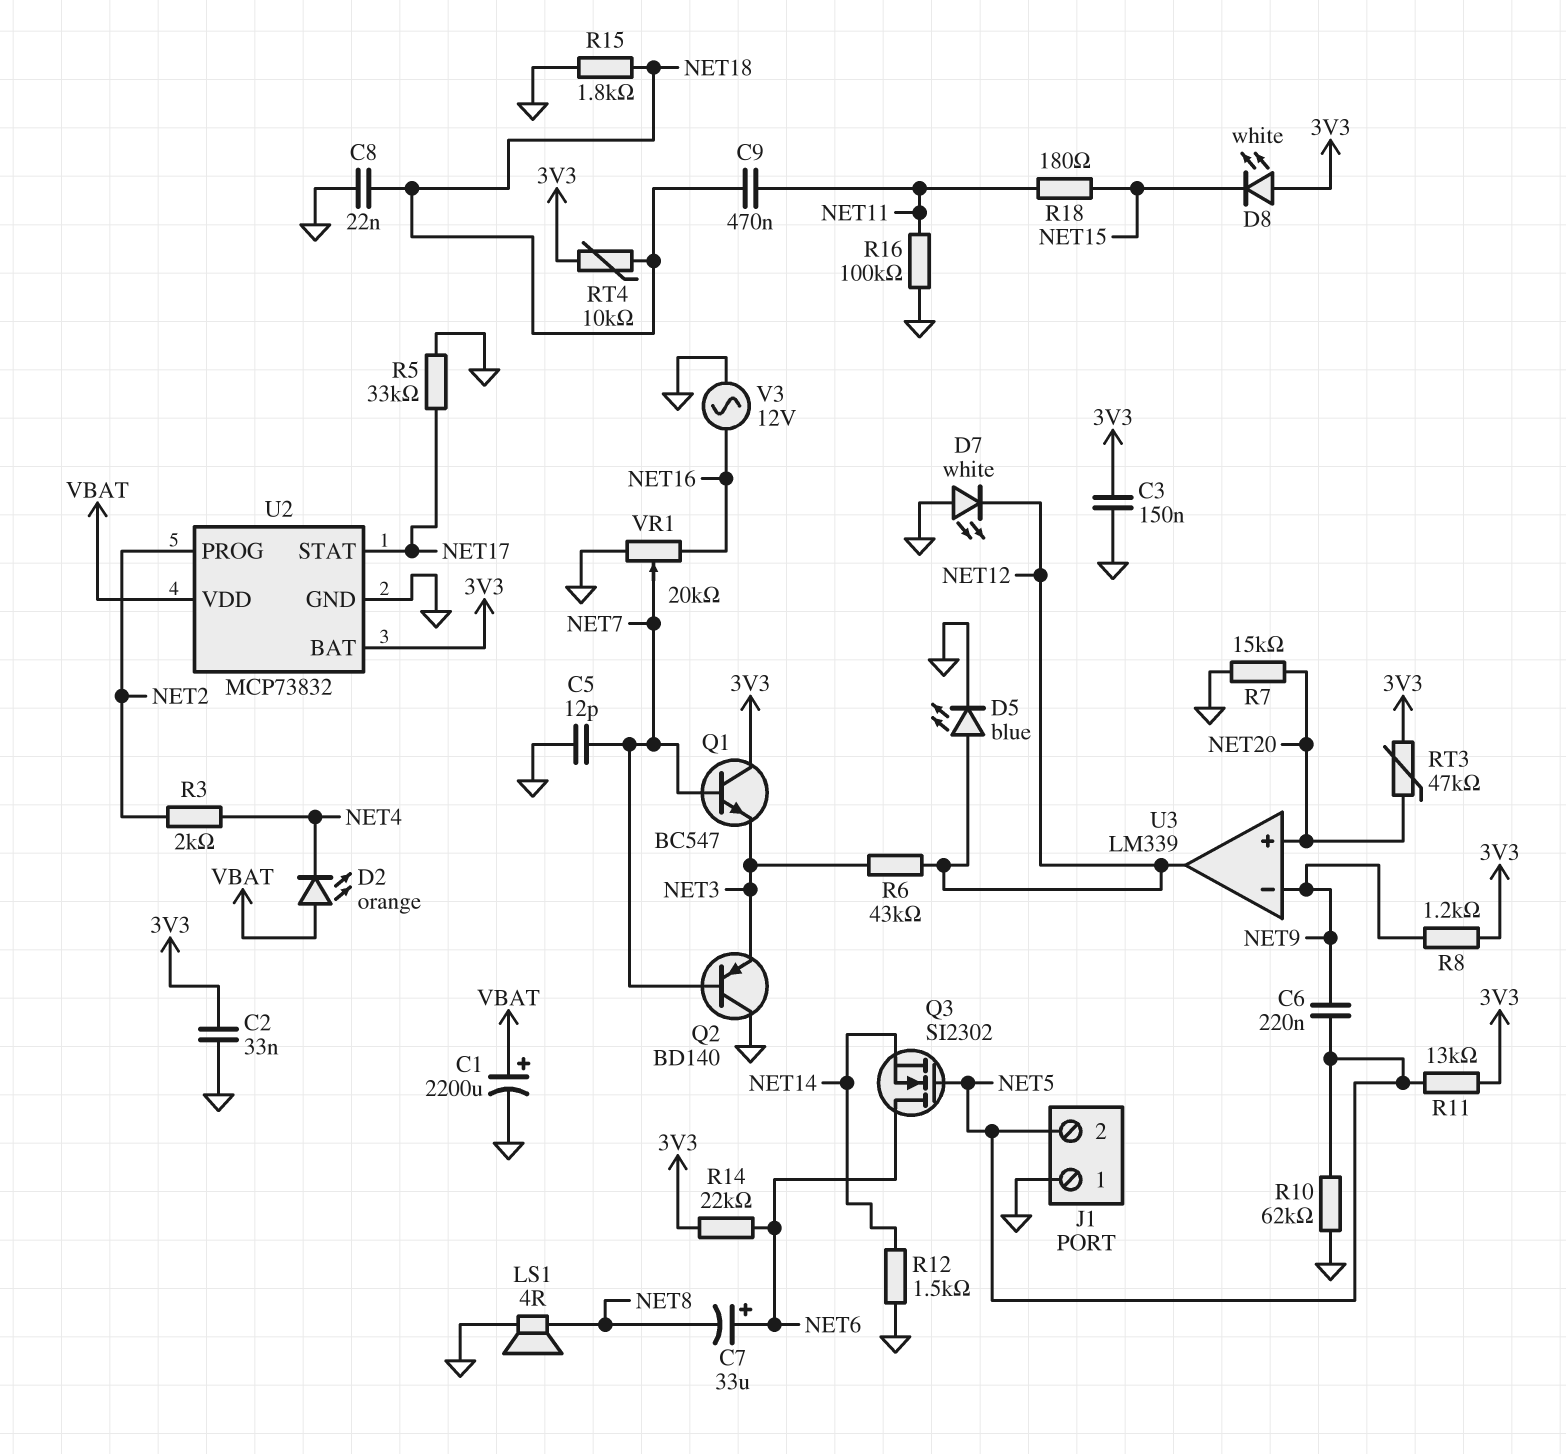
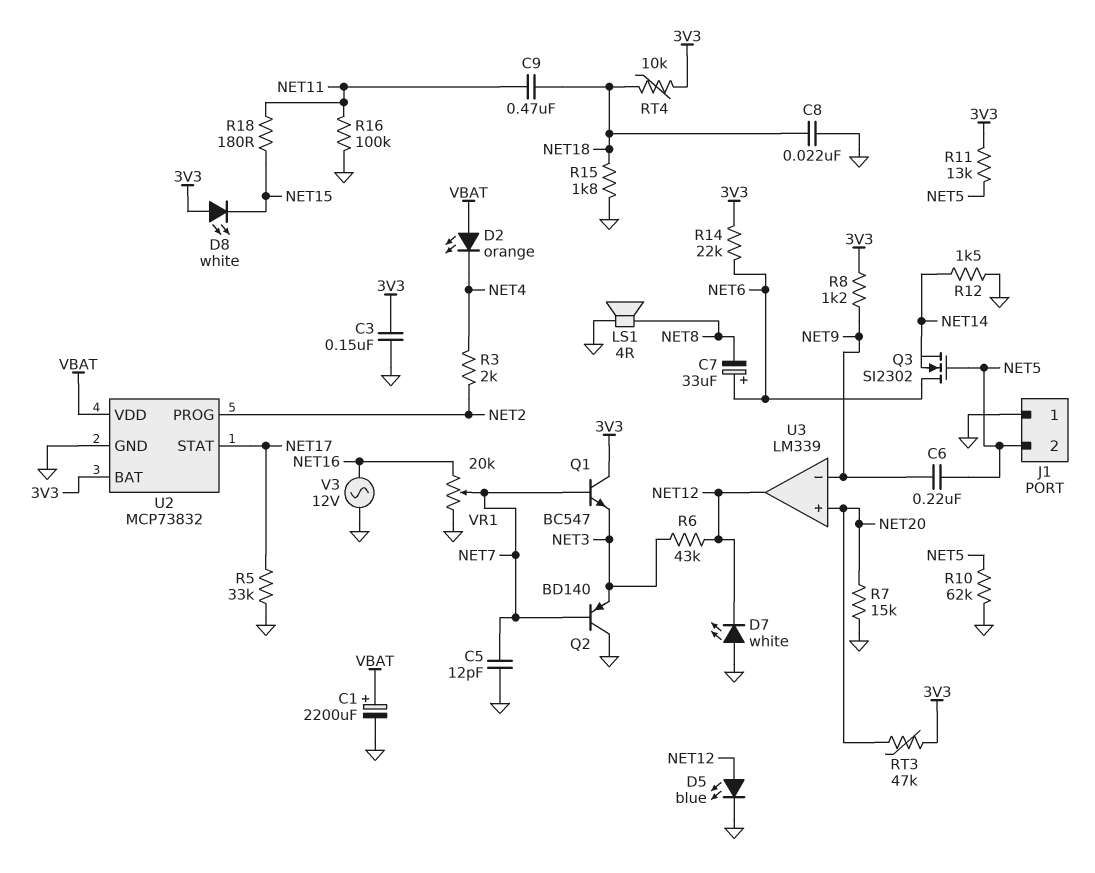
C2: 33nF (3V3, GND) -> none

